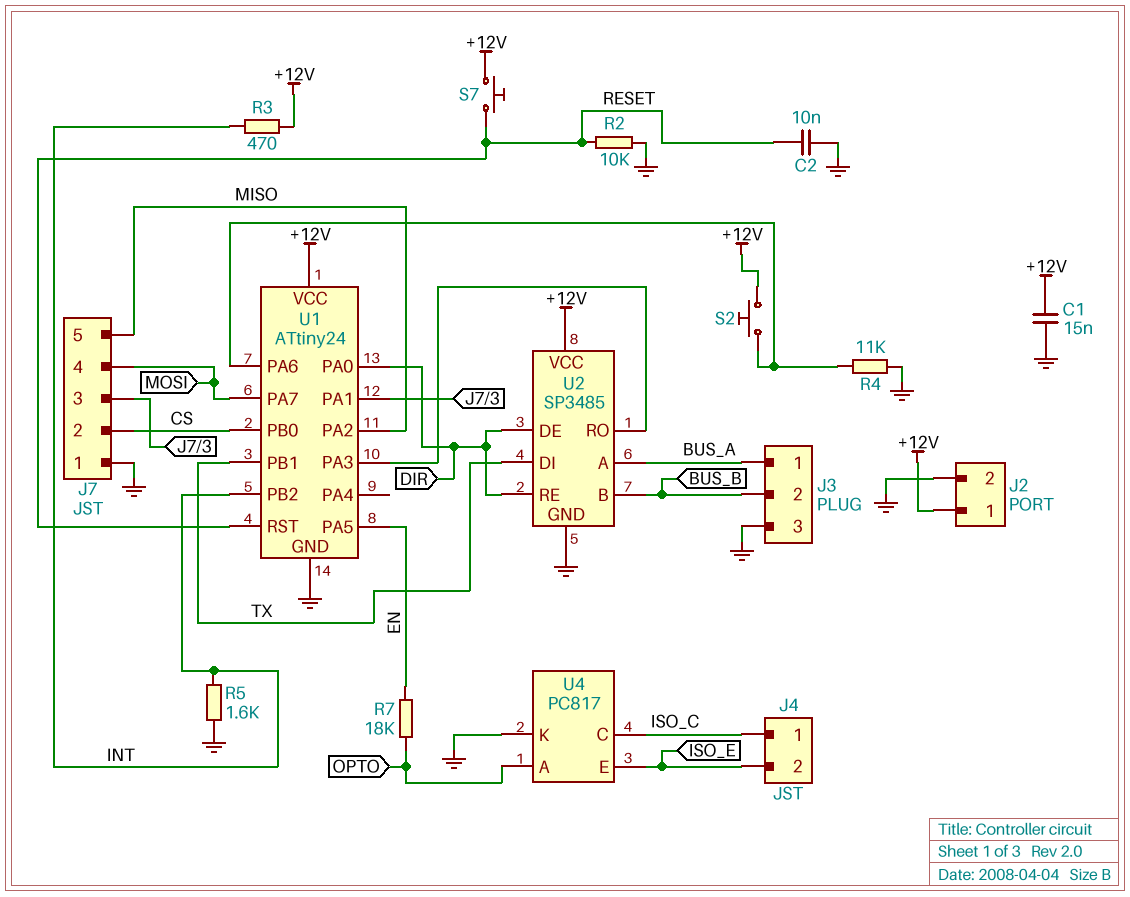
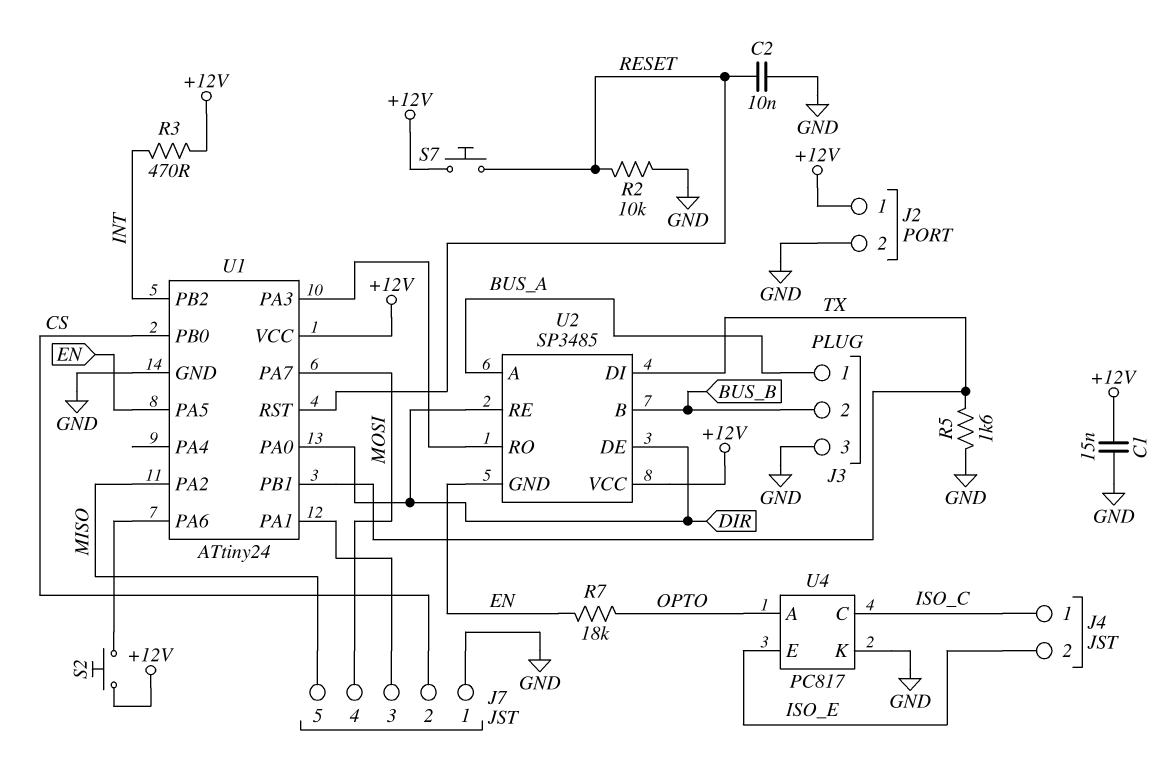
R4: 11k (GND, U1/PA6) -> none
R5: 1.6k (GND, INT) -> 1.6k (GND, TX)
U2 pin GND: GND -> EN

